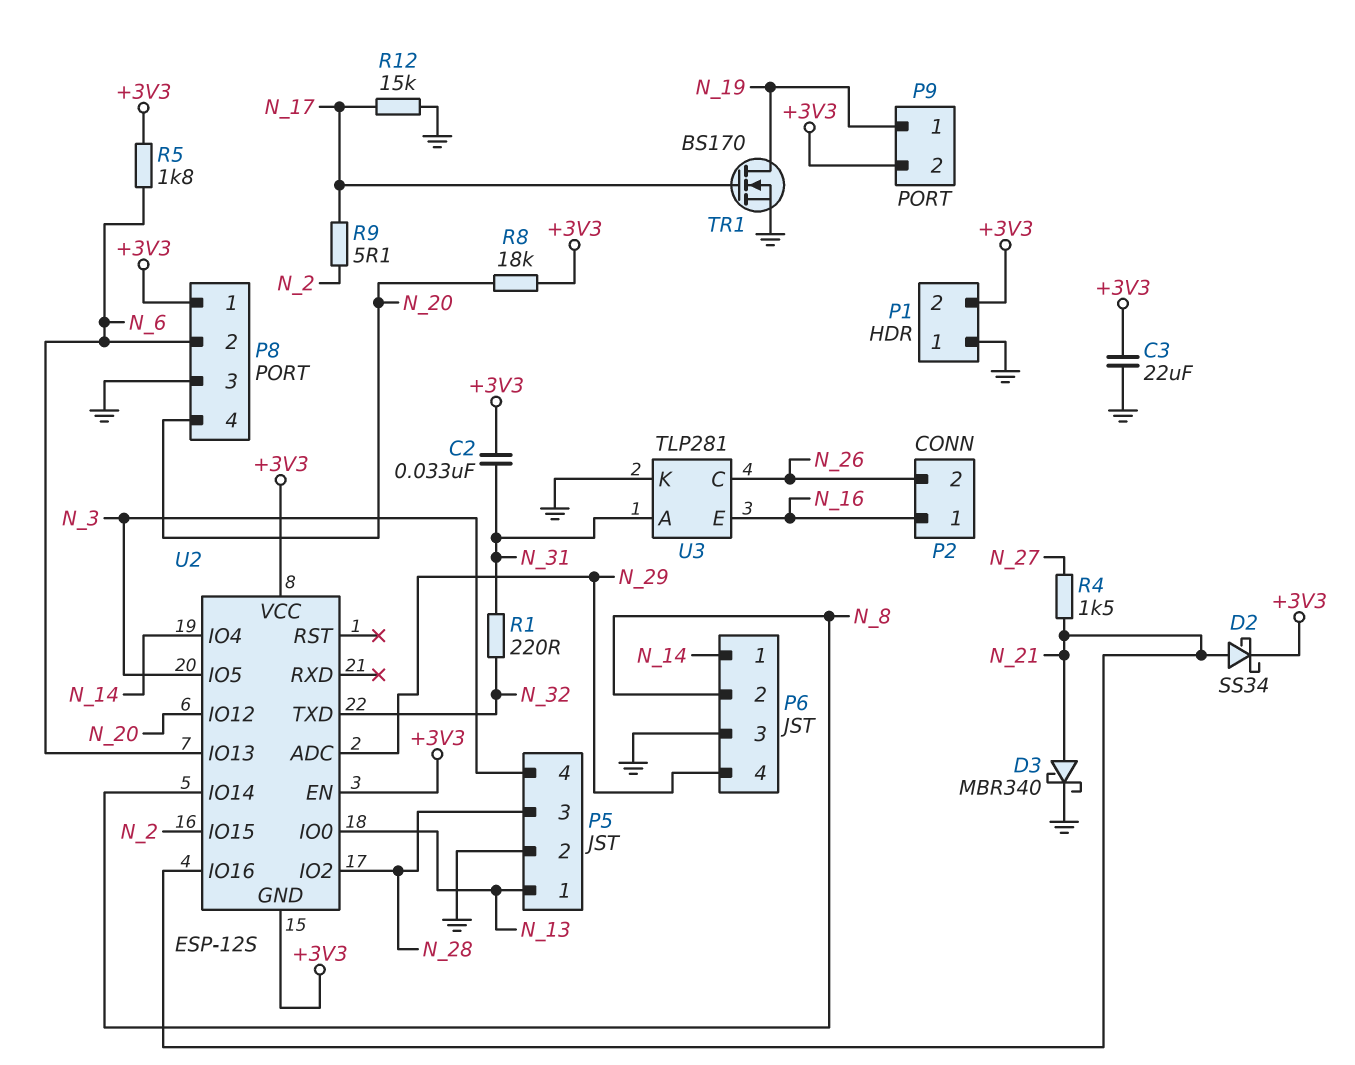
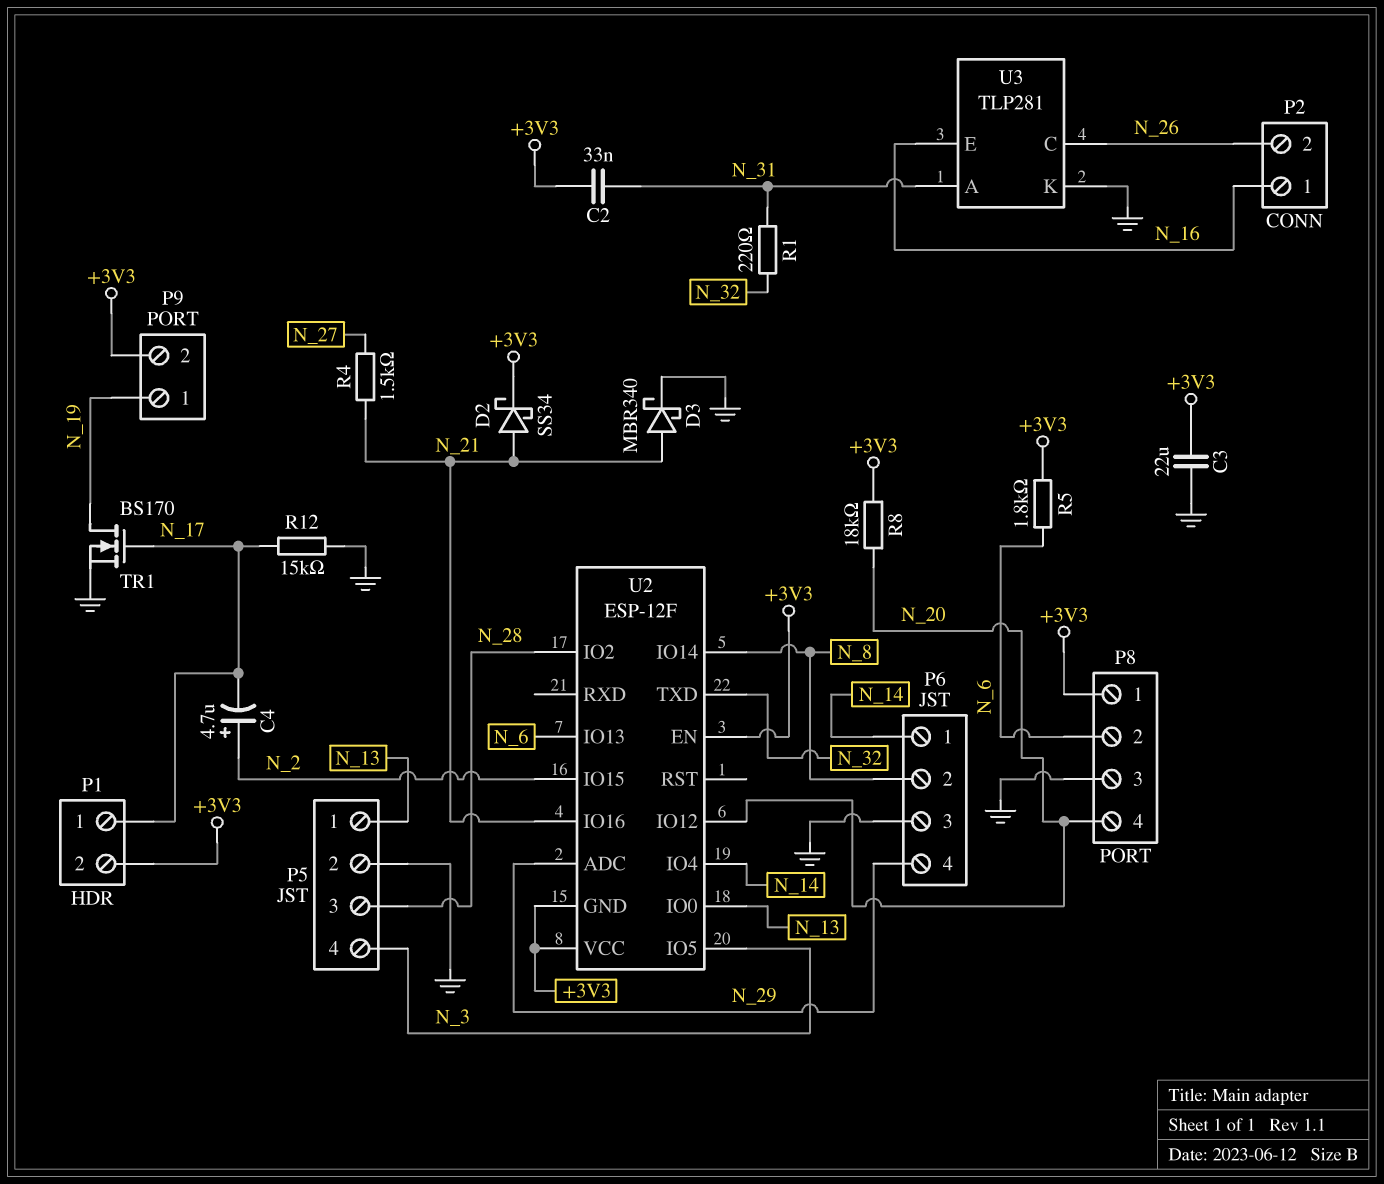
C4: none -> 4.7uF (plus N_2, minus N_17)
P1 pin 1: GND -> N_17
R9: 5.1 (N_2, N_17) -> none
U2: ESP-12S -> ESP-12F

